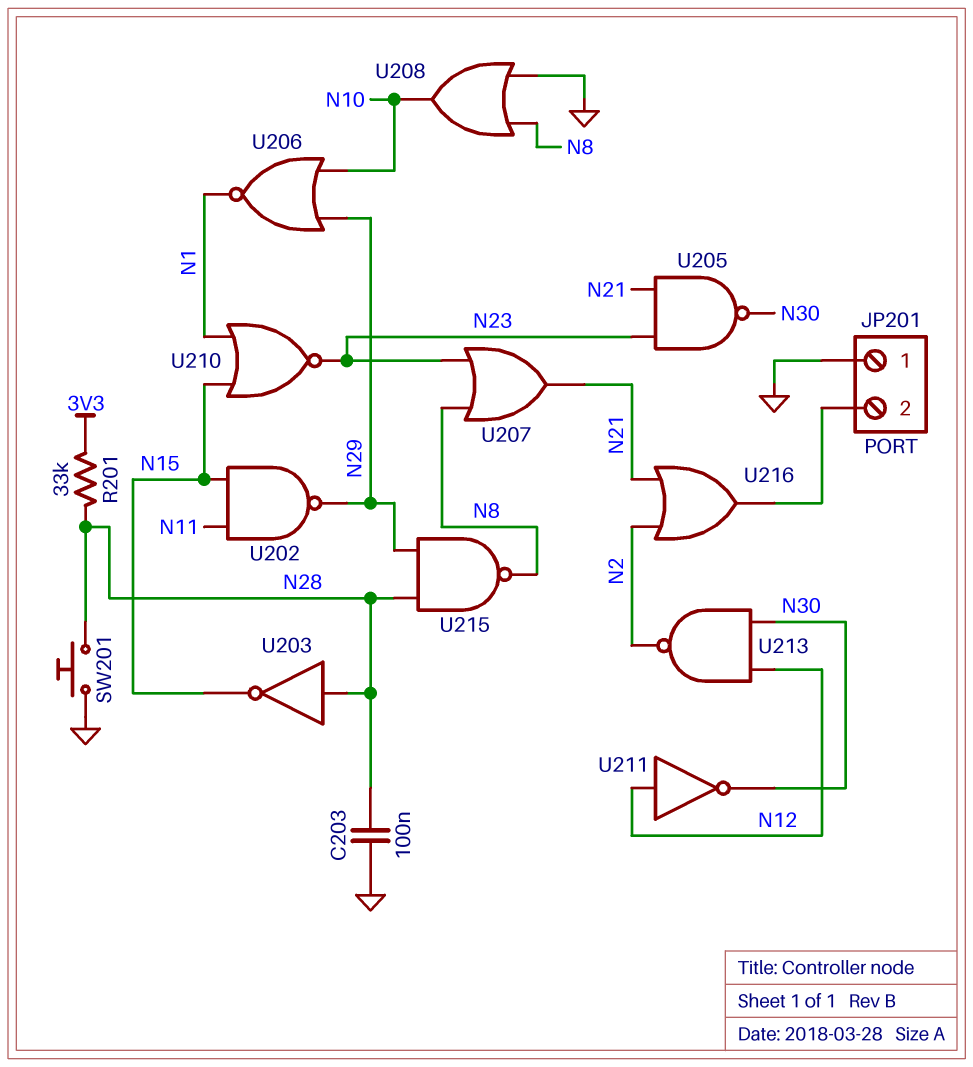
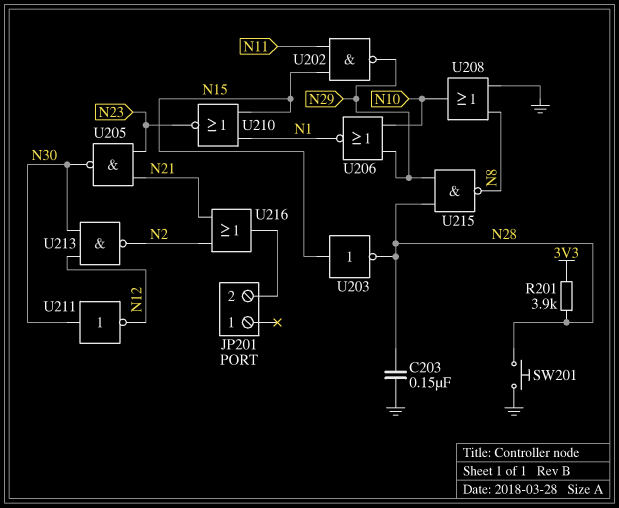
C203: 100nF (GND, N28) -> 150nF (GND, N28)
JP201 pin 1: GND -> none
R201: 33k (3V3, N28) -> 3.9k (3V3, N28)
U203: NOT (in N28, out N15) -> NOT (in N15, out N28)
U207: OR (in N8, in N23, out N21) -> none
U211: NOT (in N12, out N30) -> NOT (in N30, out N12)

